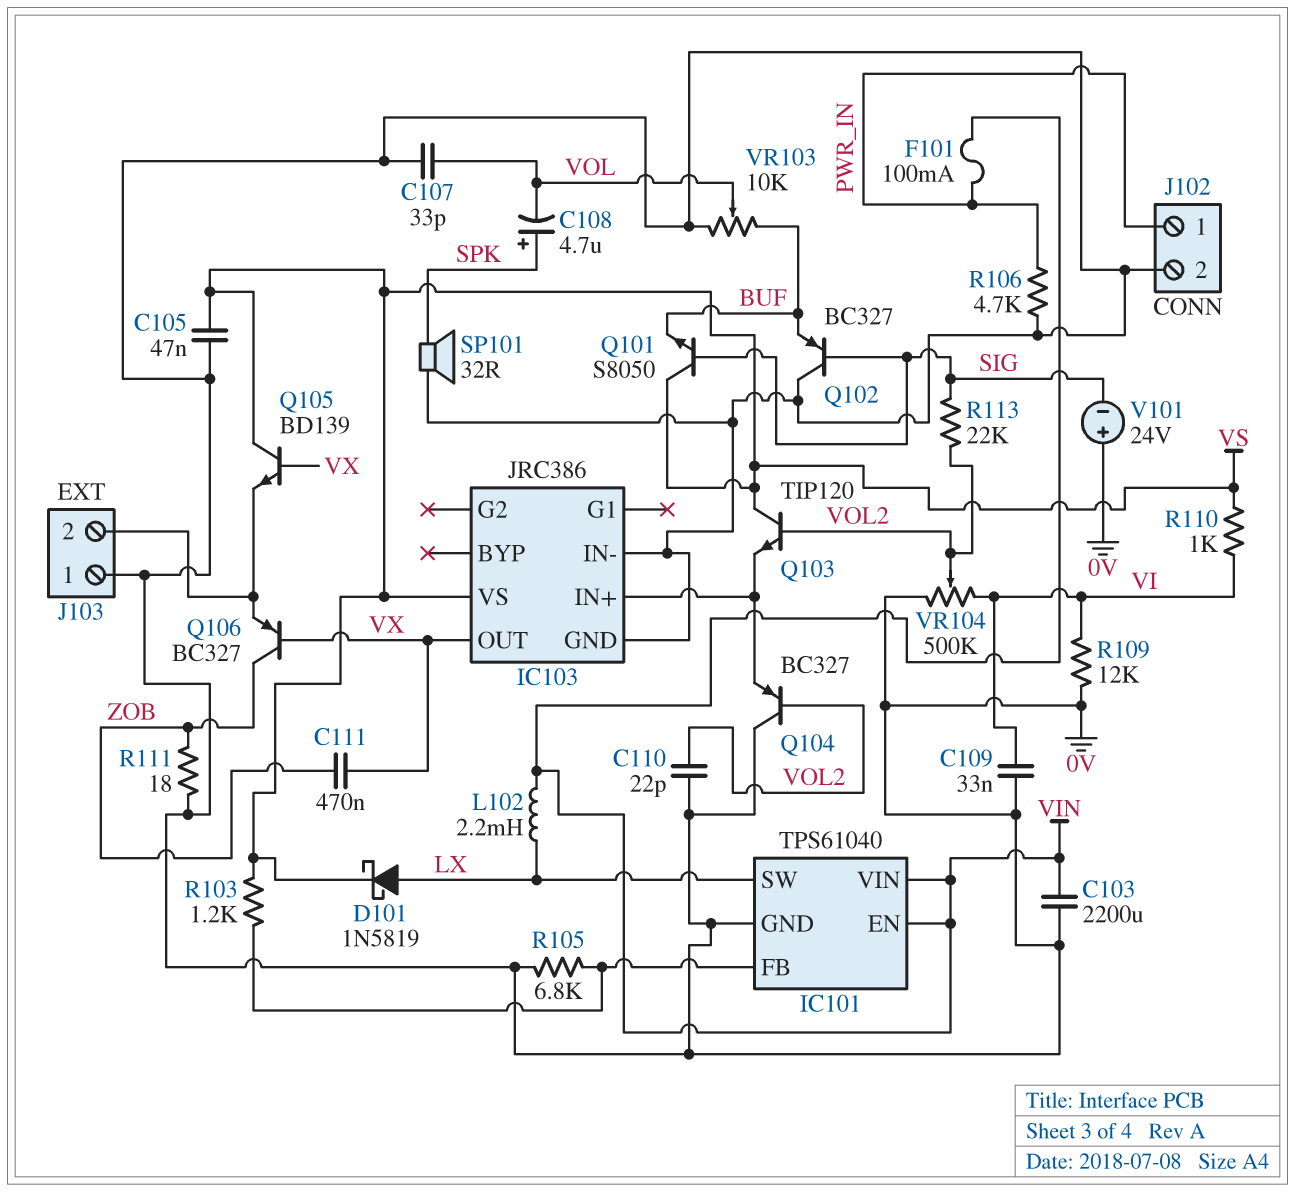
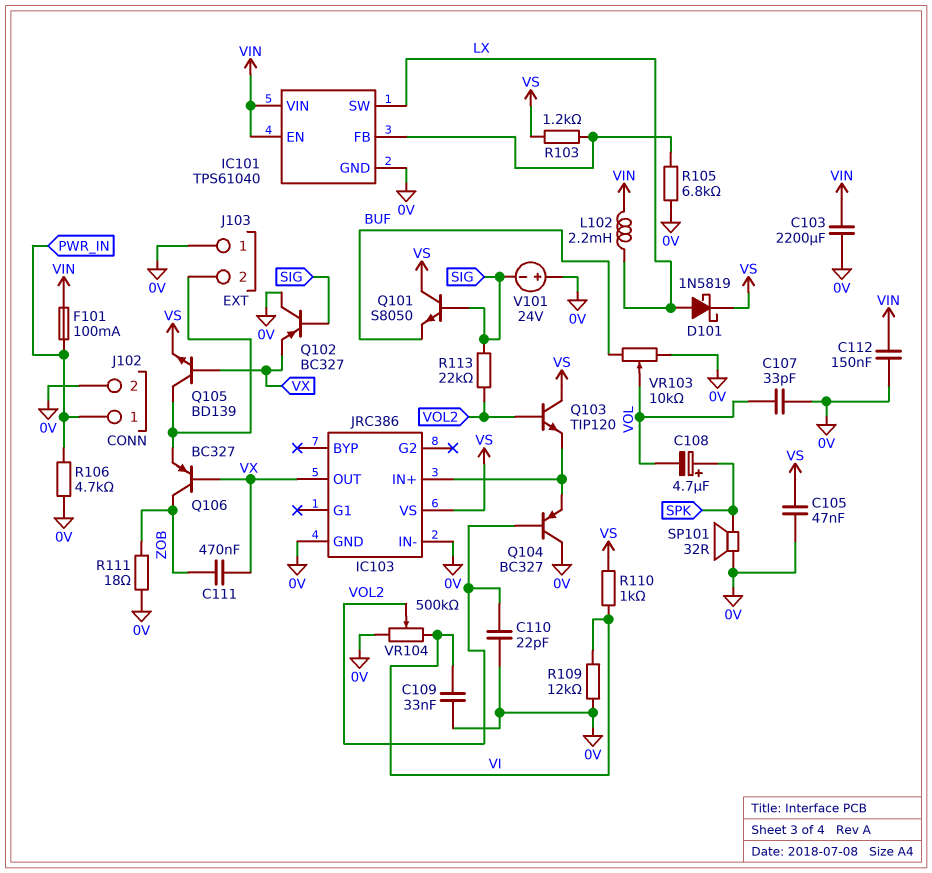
C112: none -> 150nF (0V, VIN)
Q102: PNP BC327 (B SIG, C 0V, E BUF) -> PNP BC327 (B SIG, C 0V, E VX)
Q105: NPN BD139 (B VX, C VS, E J103/2) -> NPN BD139 (B VX, C J103/2, E VS)

